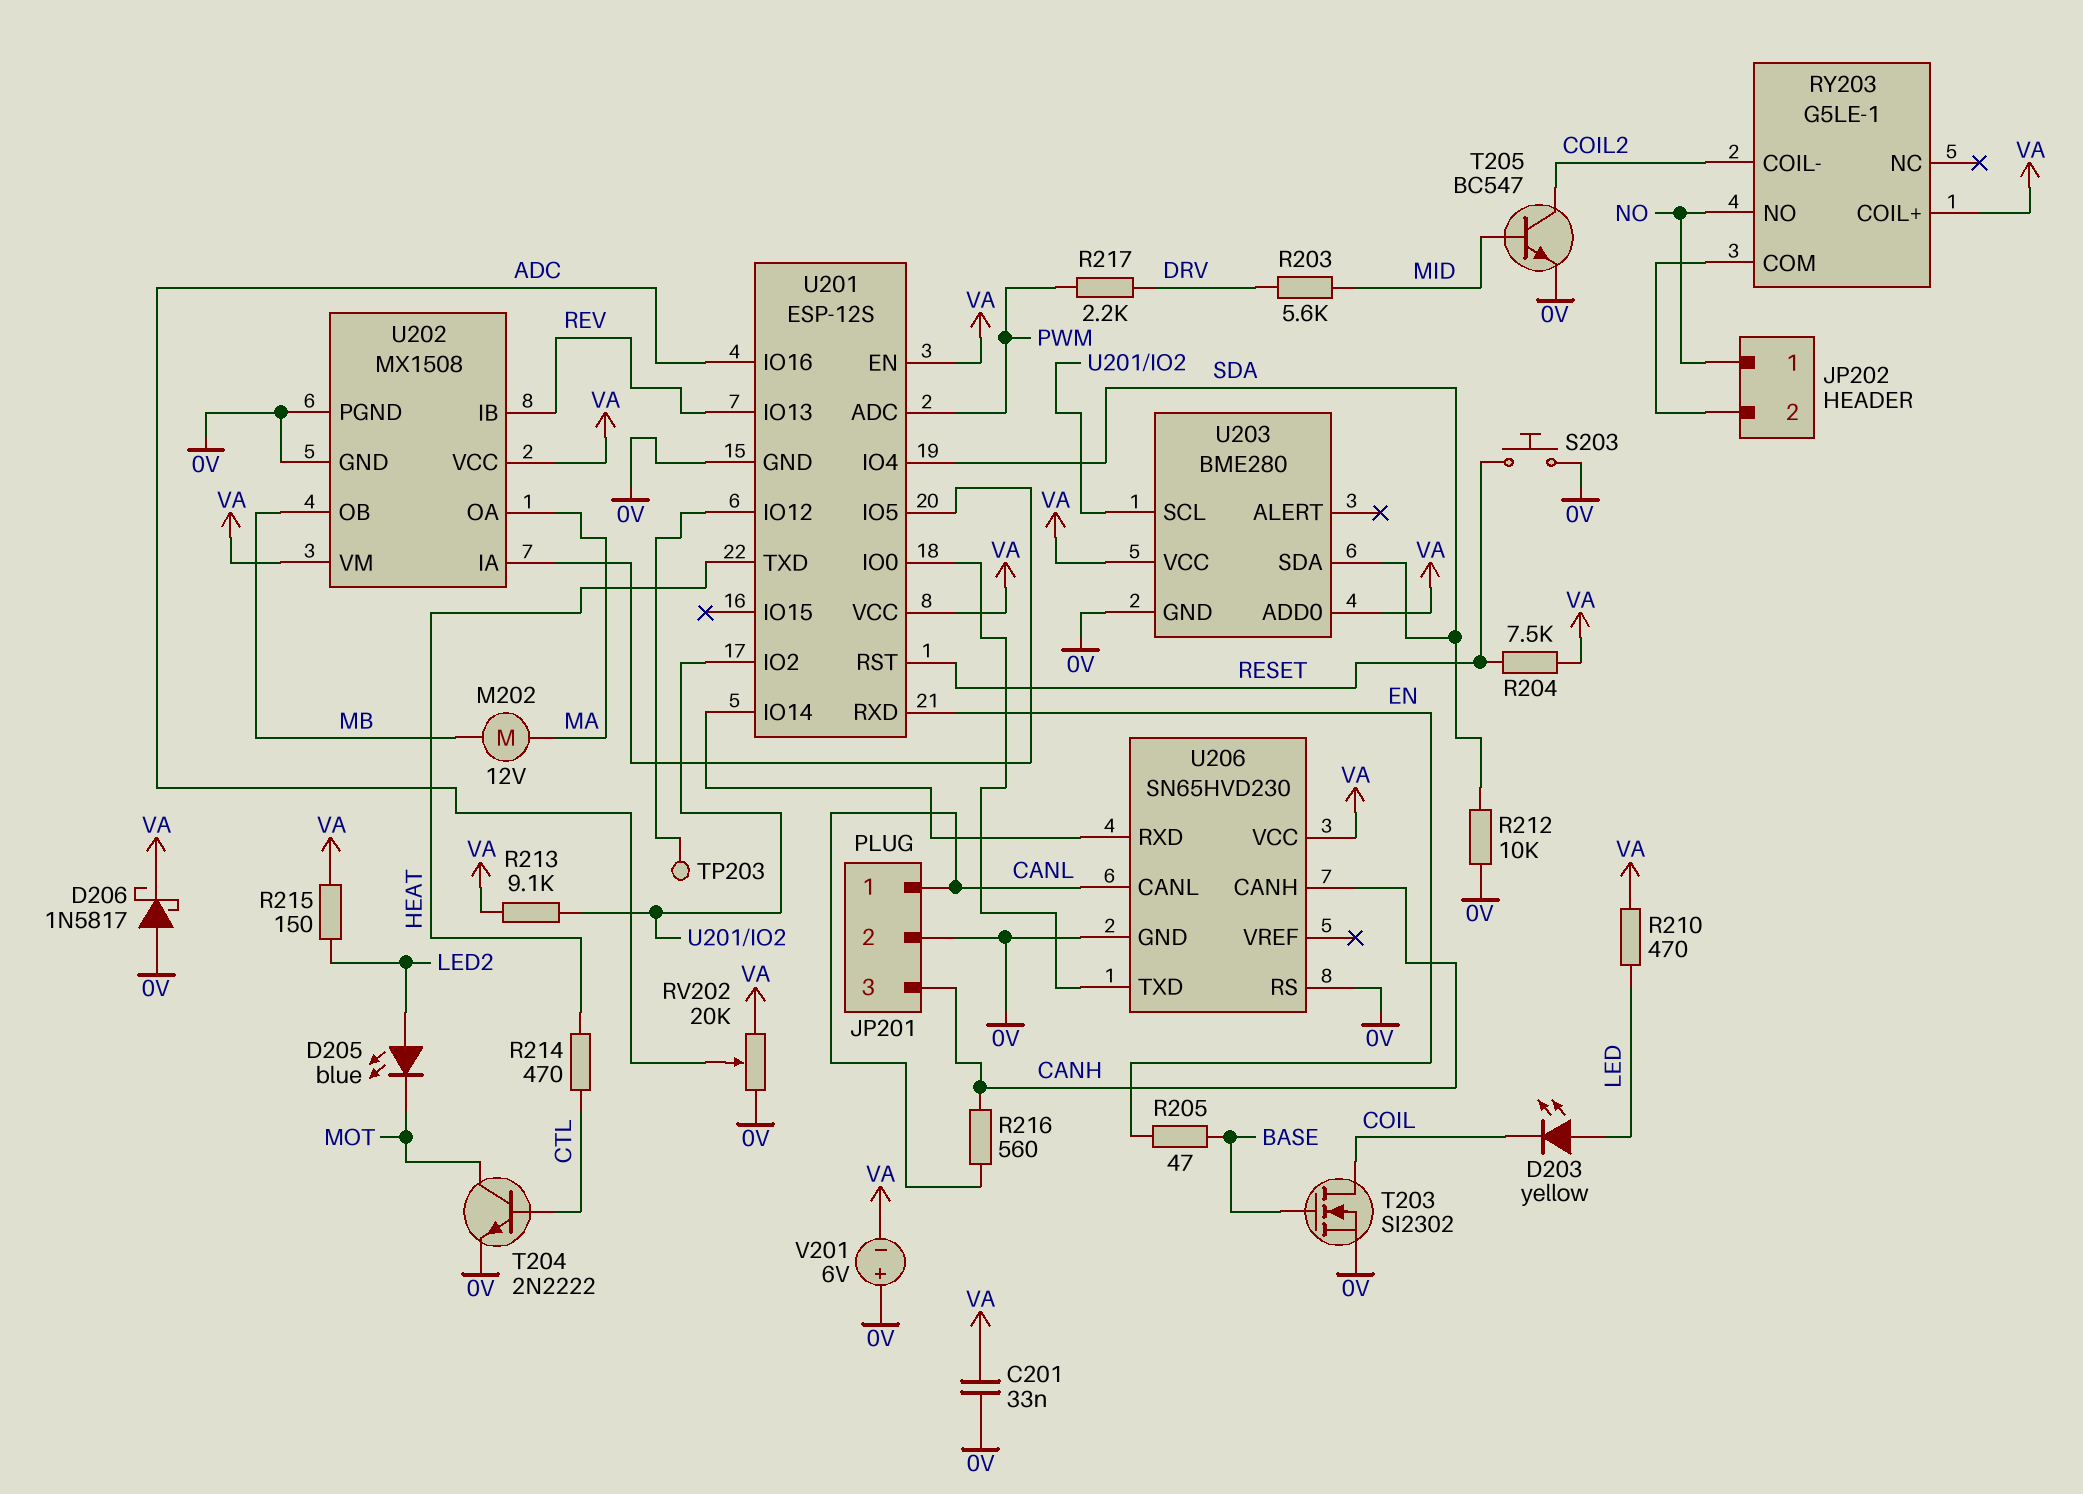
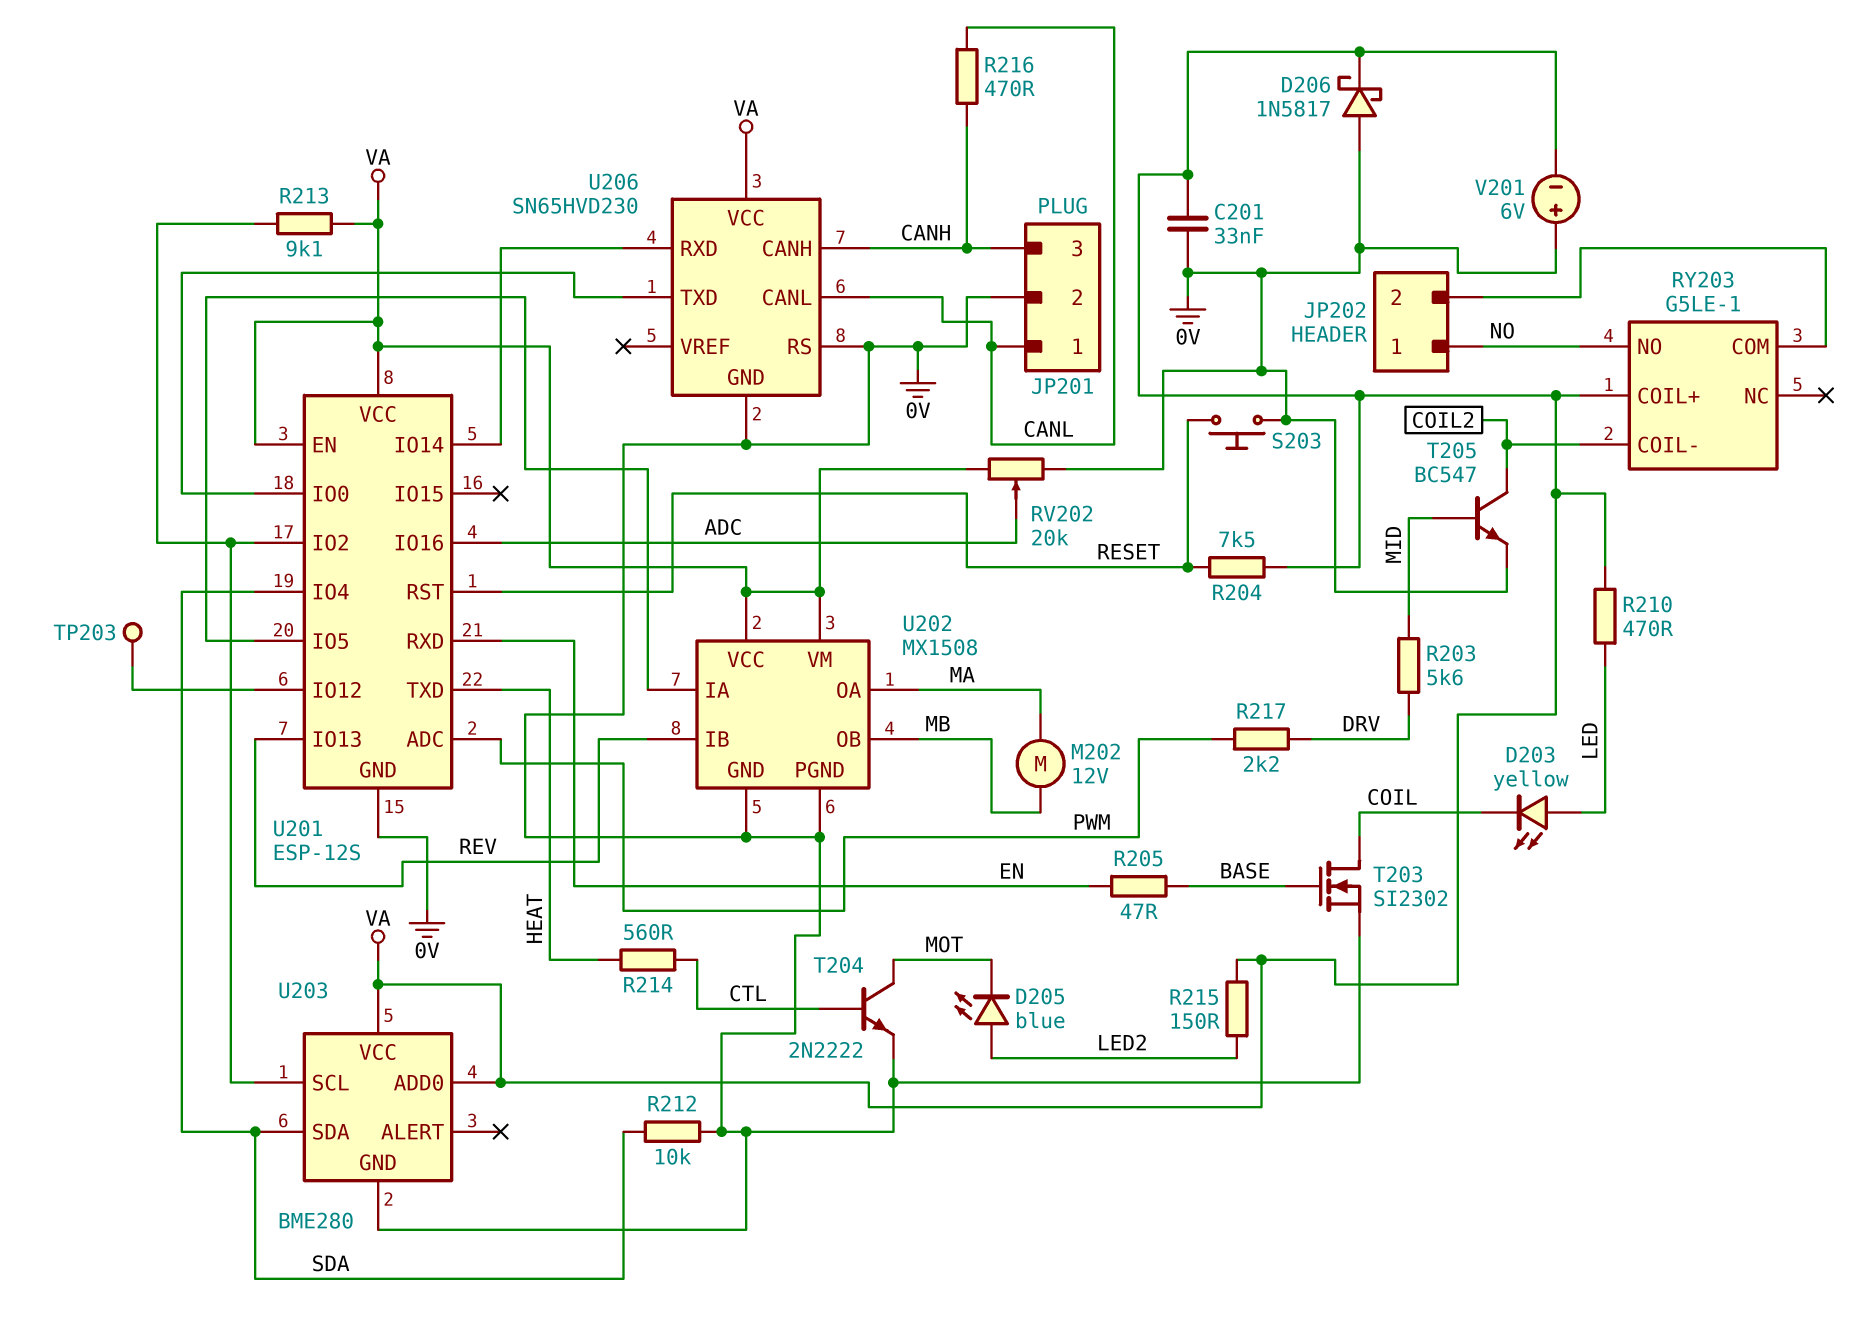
R214: 470 (CTL, HEAT) -> 560 (CTL, HEAT)
R216: 560 (CANH, CANL) -> 470 (CANH, CANL)

